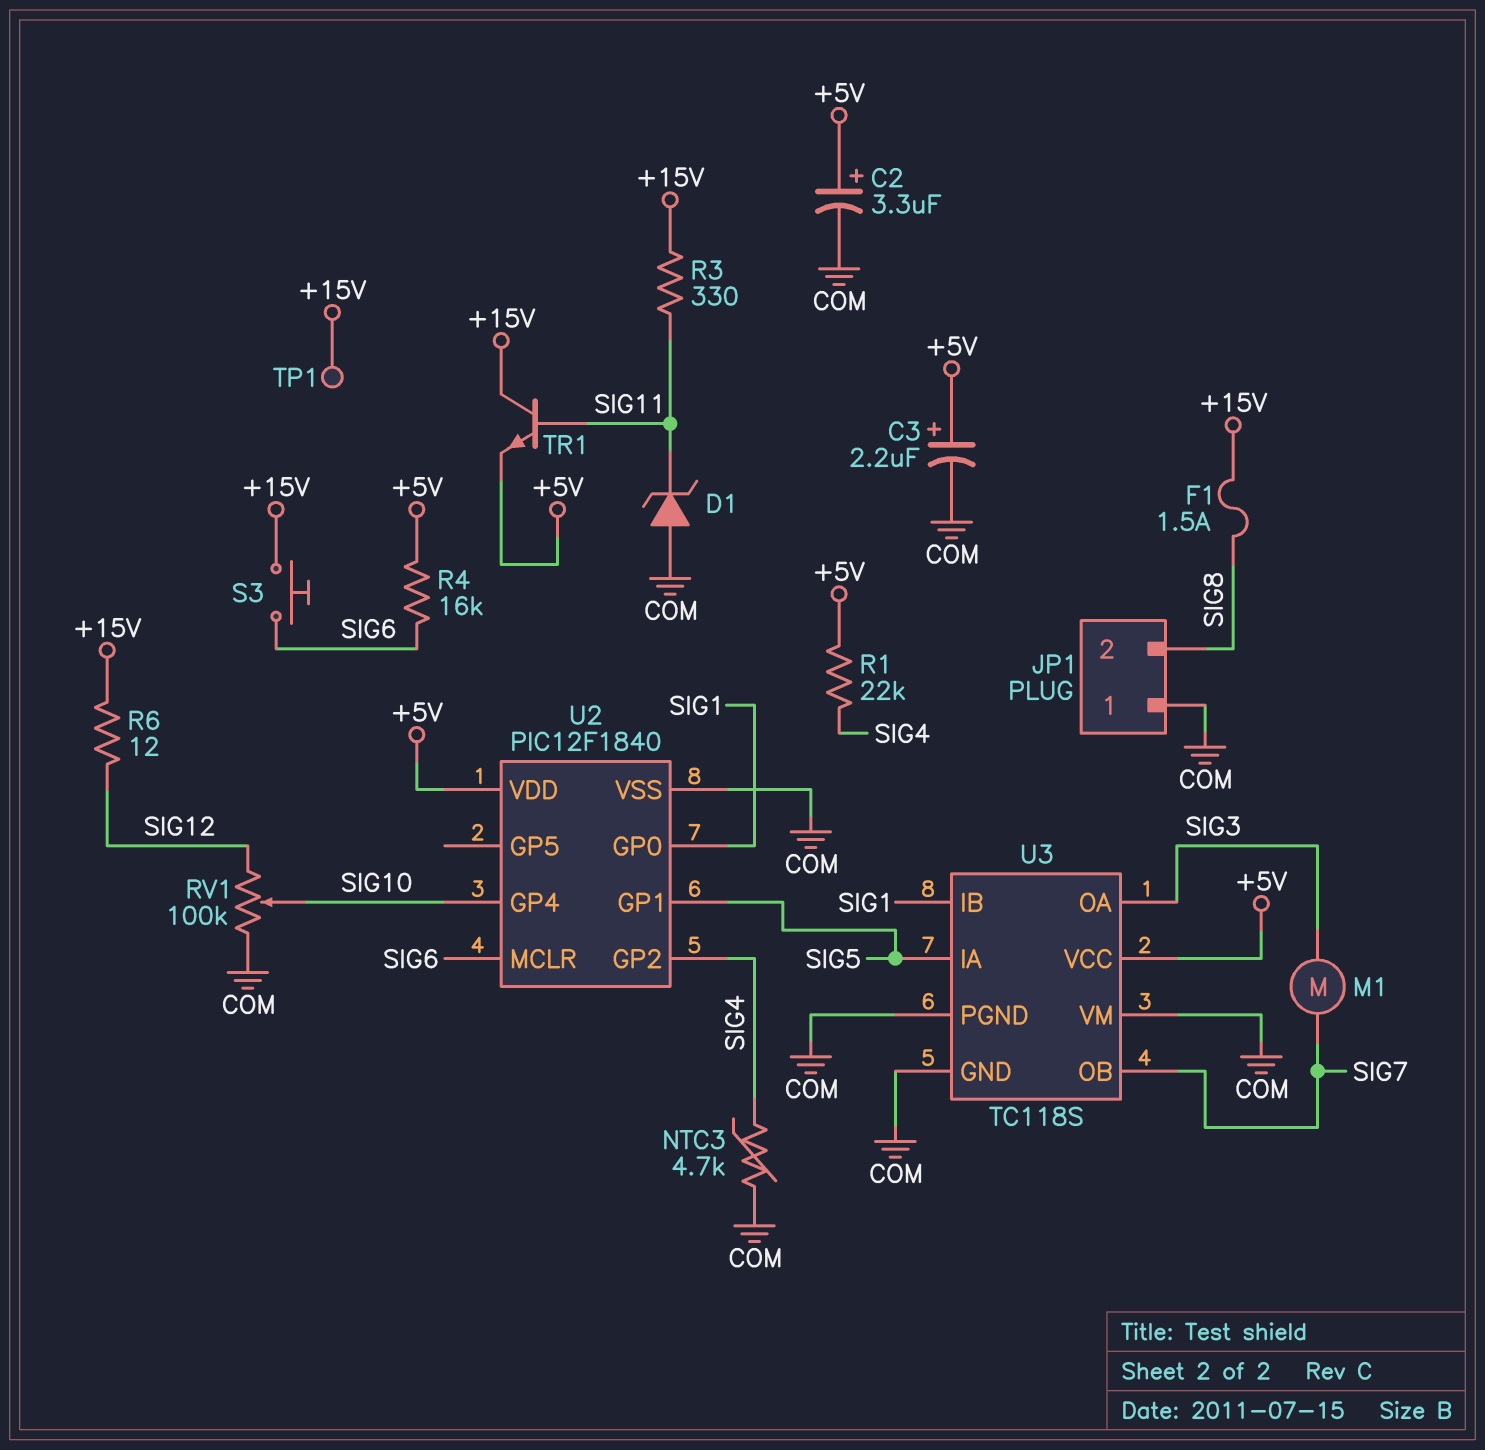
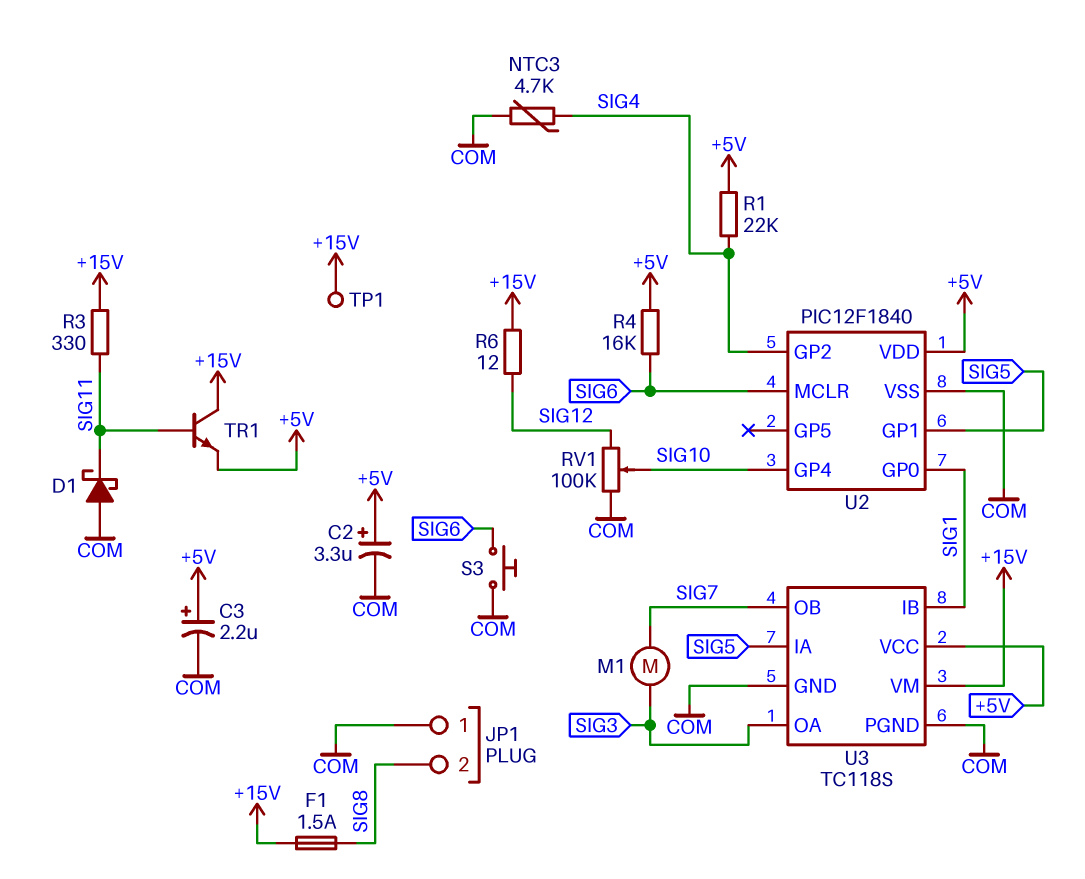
D1: zener (A COM, K SIG11) -> schottky (A COM, K SIG11)
S3: button (+15V, SIG6) -> button (COM, SIG6)
U3 pin VM: COM -> +15V

